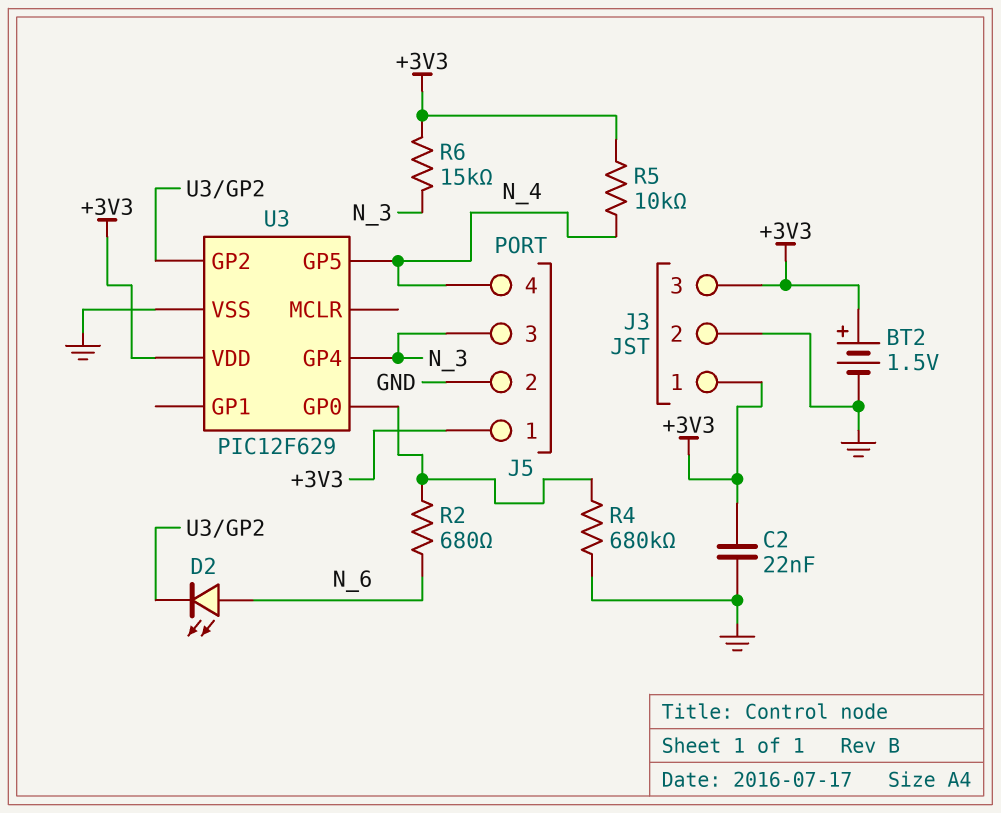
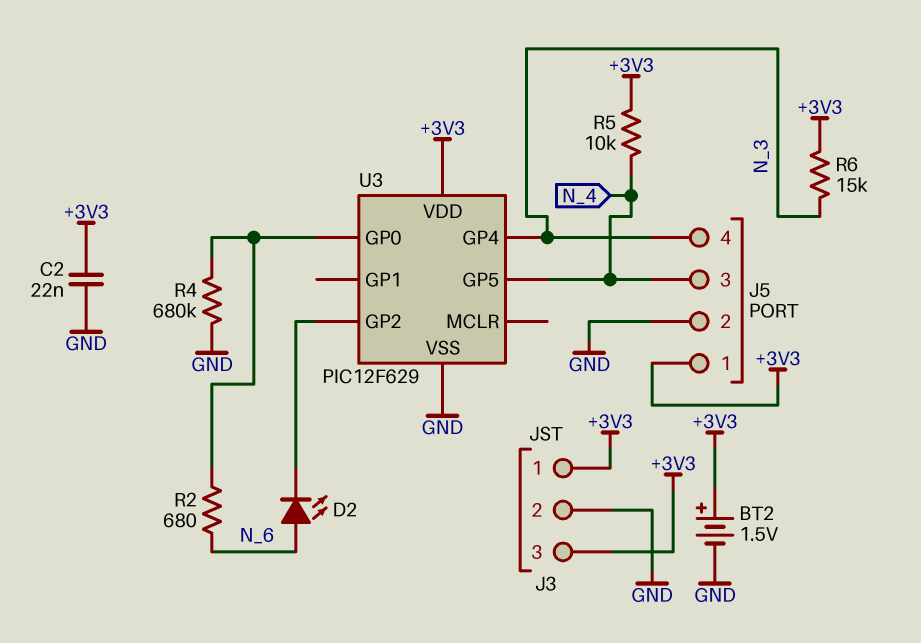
J5 pin 3: N_3 -> N_4
J5 pin 4: N_4 -> N_3

